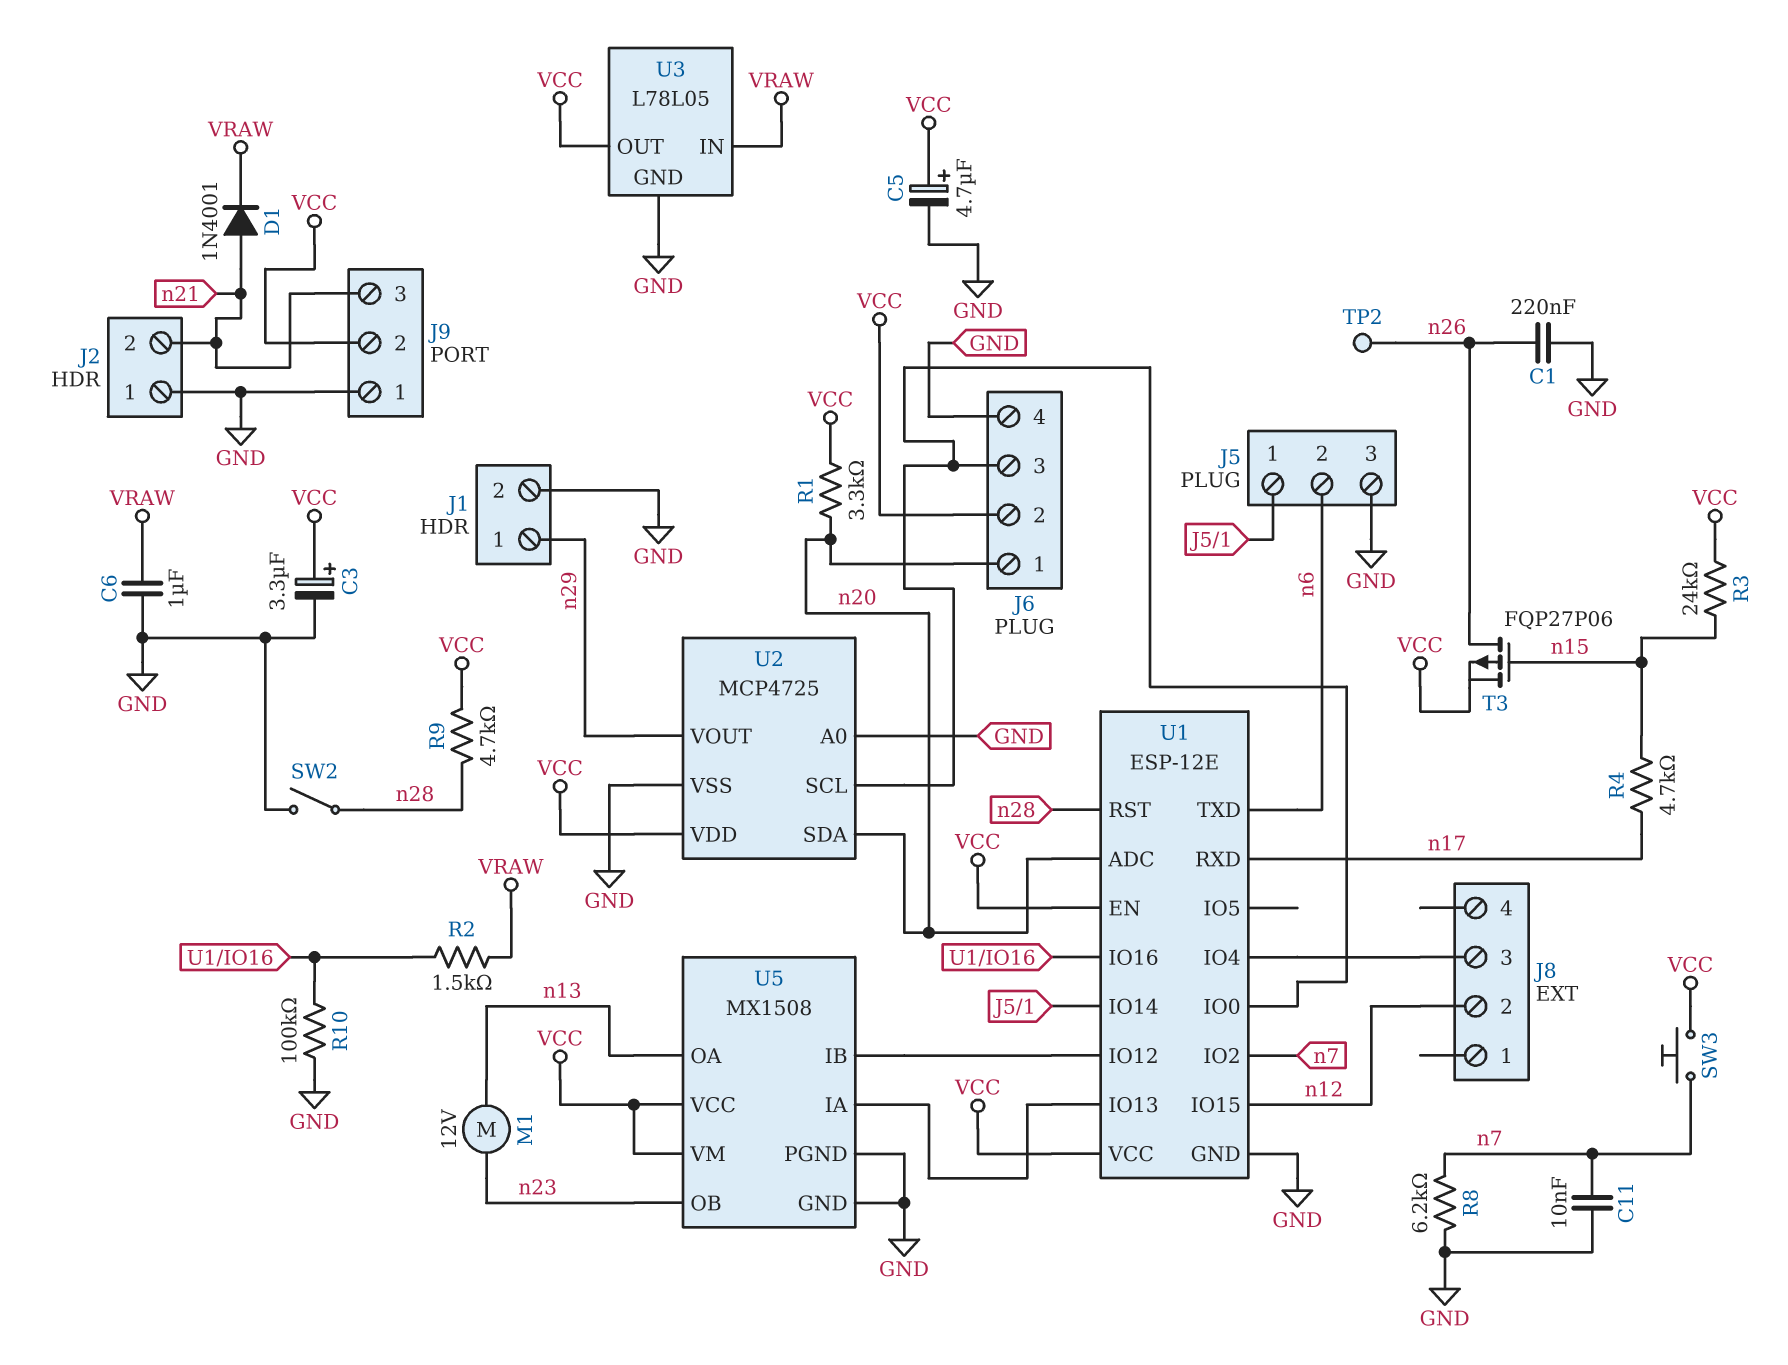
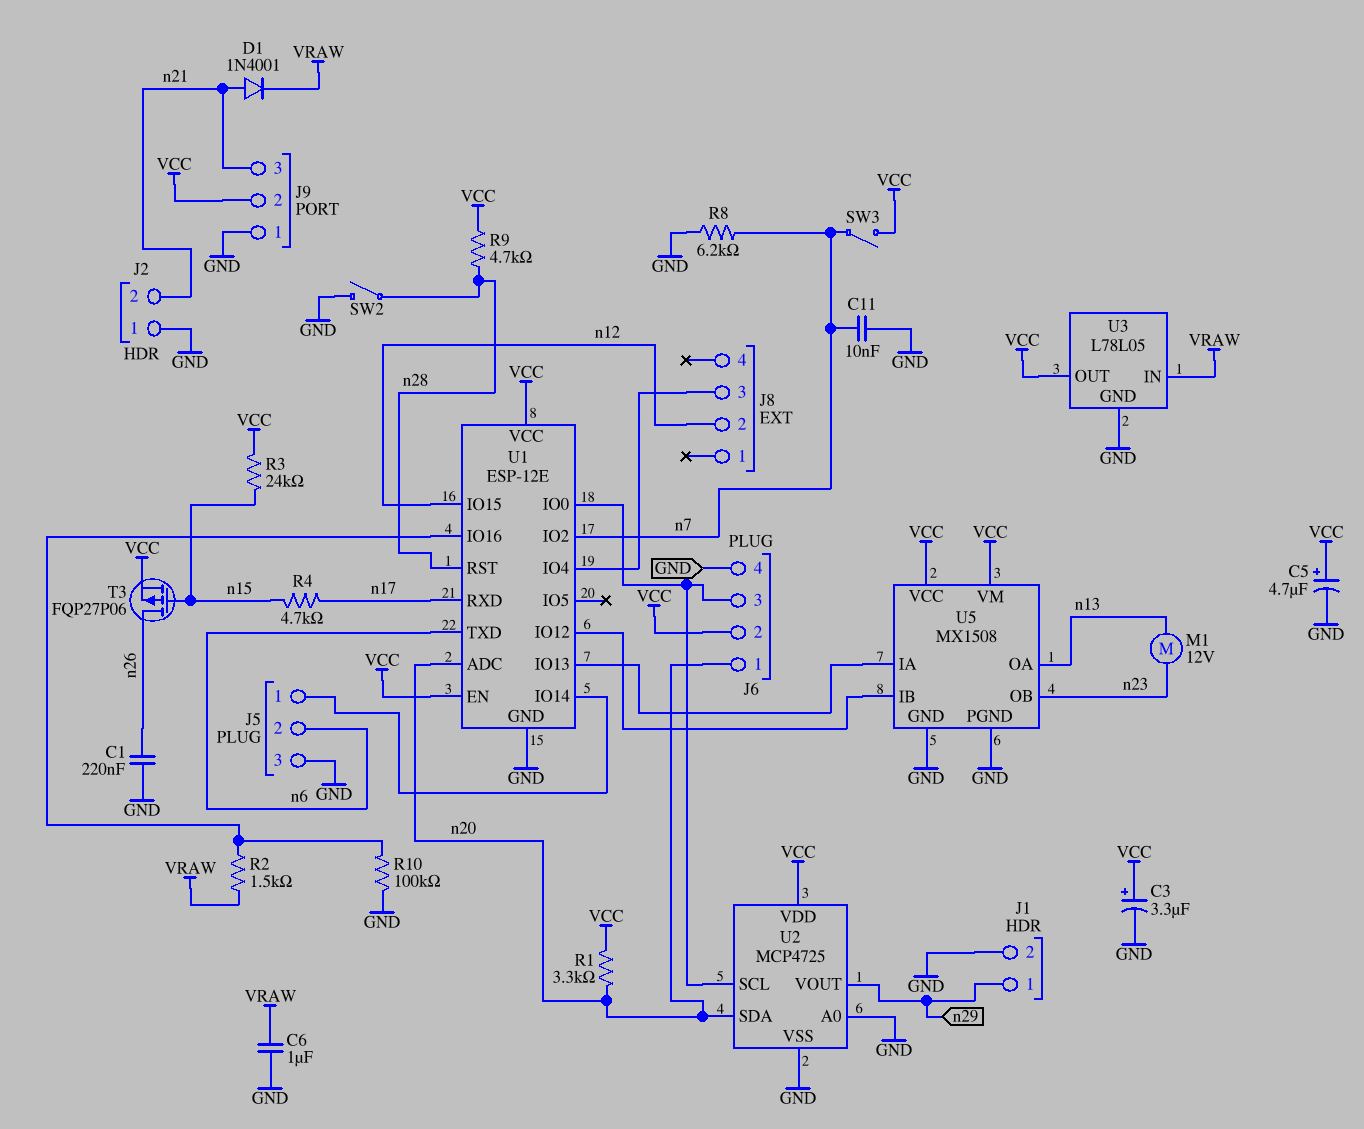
SW3: button (VCC, n7) -> switch (VCC, n7)
TP2: test point (n26) -> none

